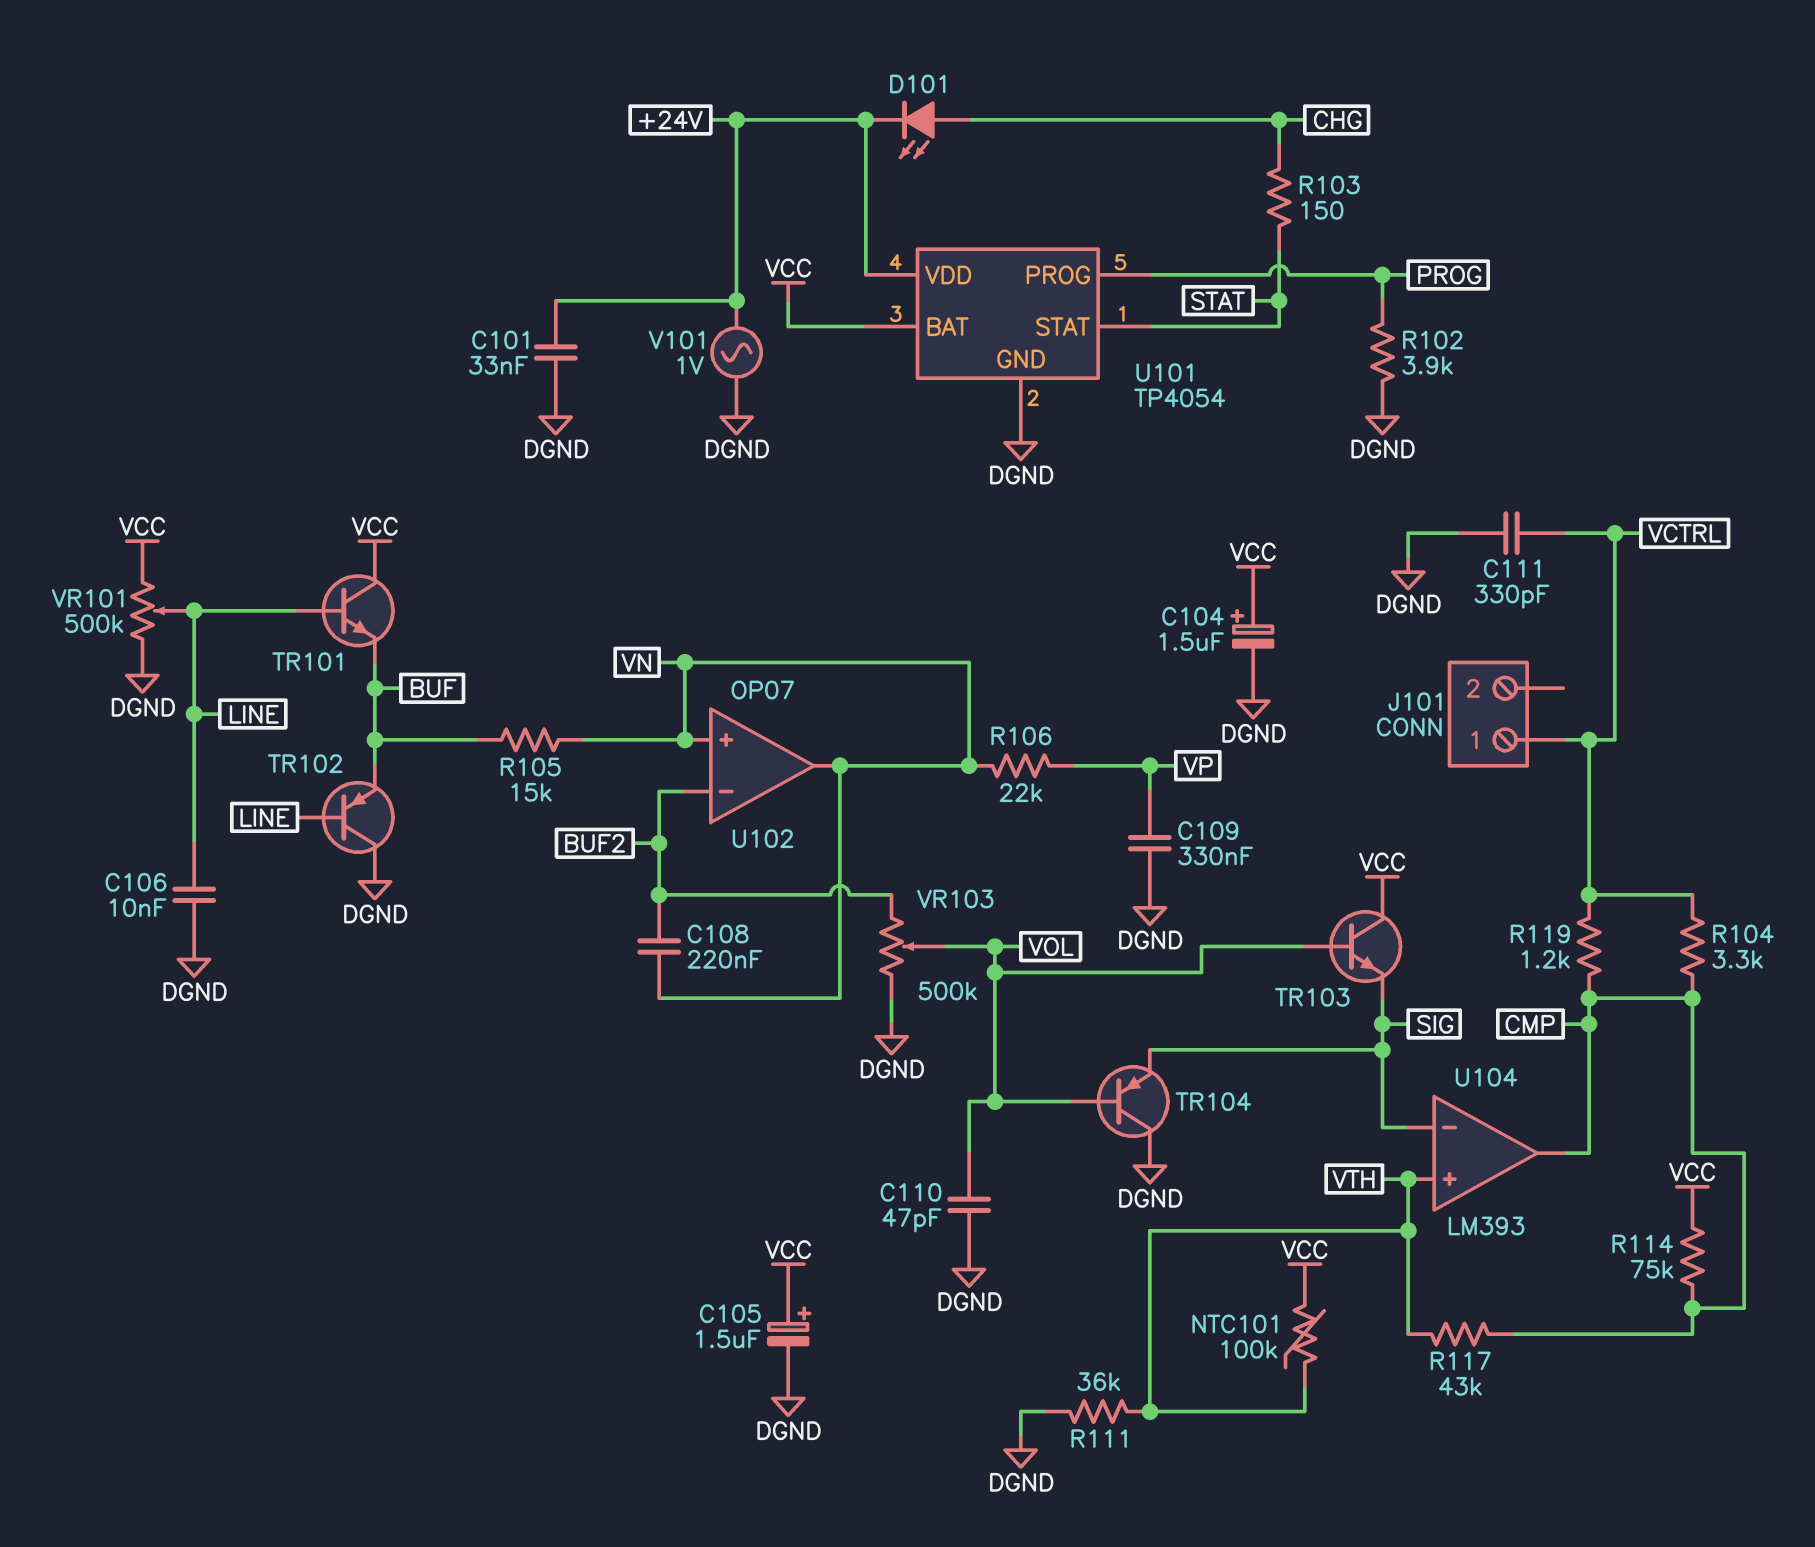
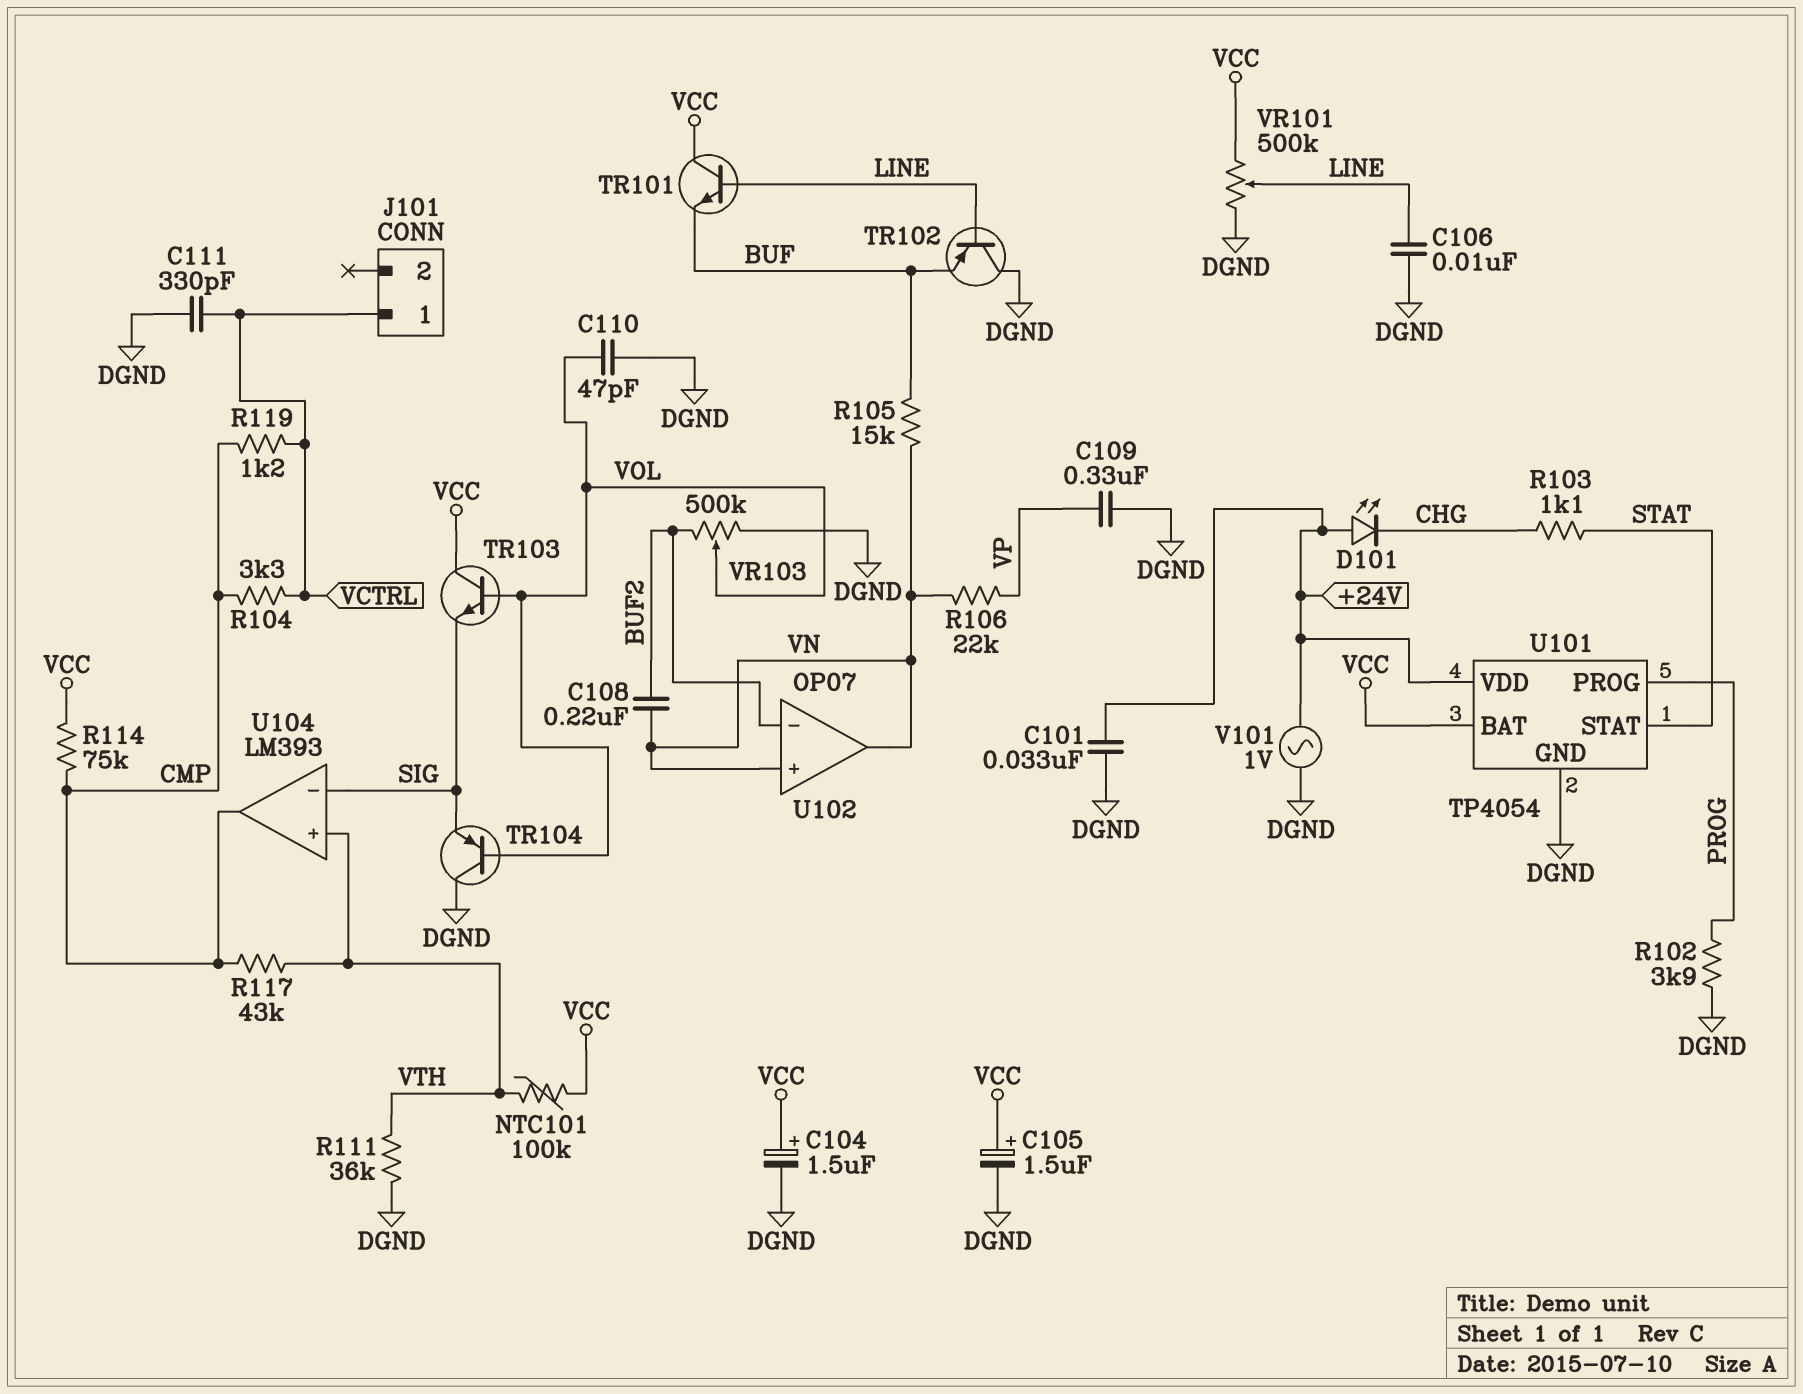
D101: LED (A CHG, K +24V) -> LED (A +24V, K CHG)
R103: 150 (CHG, STAT) -> 1.1k (CHG, STAT)

